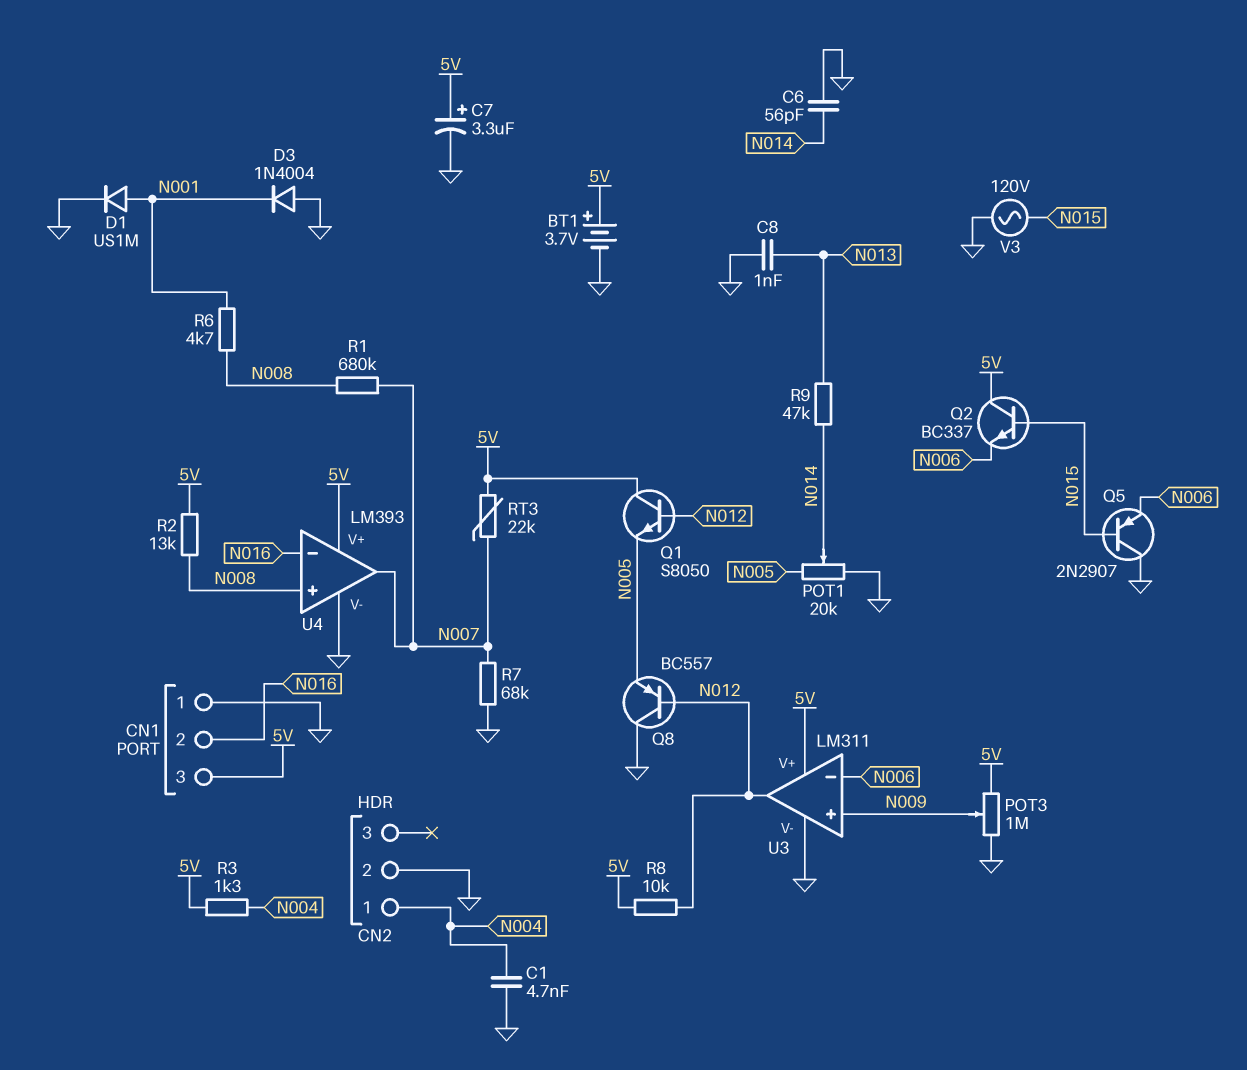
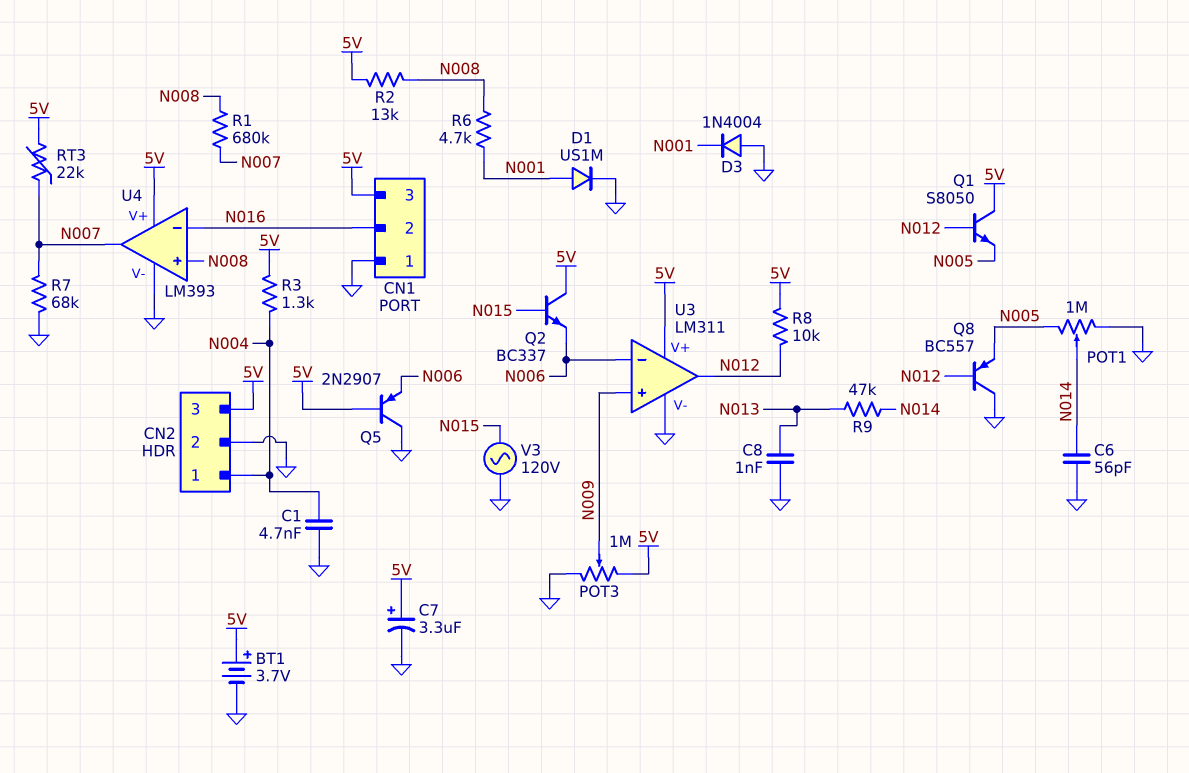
CN2 pin 3: none -> 5V
POT1: 20k (GND, N005, wiper N014) -> 1M (GND, N005, wiper N014)
Q5: PNP 2N2907 (B N015, C GND, E N006) -> PNP 2N2907 (B 5V, C GND, E N006)

